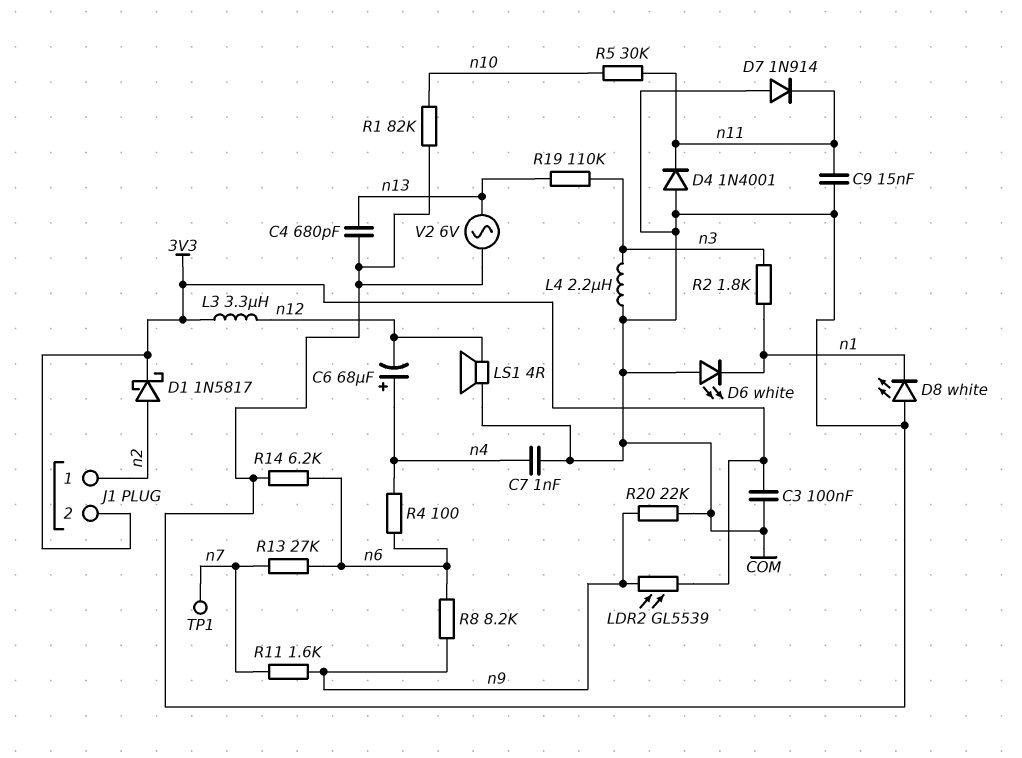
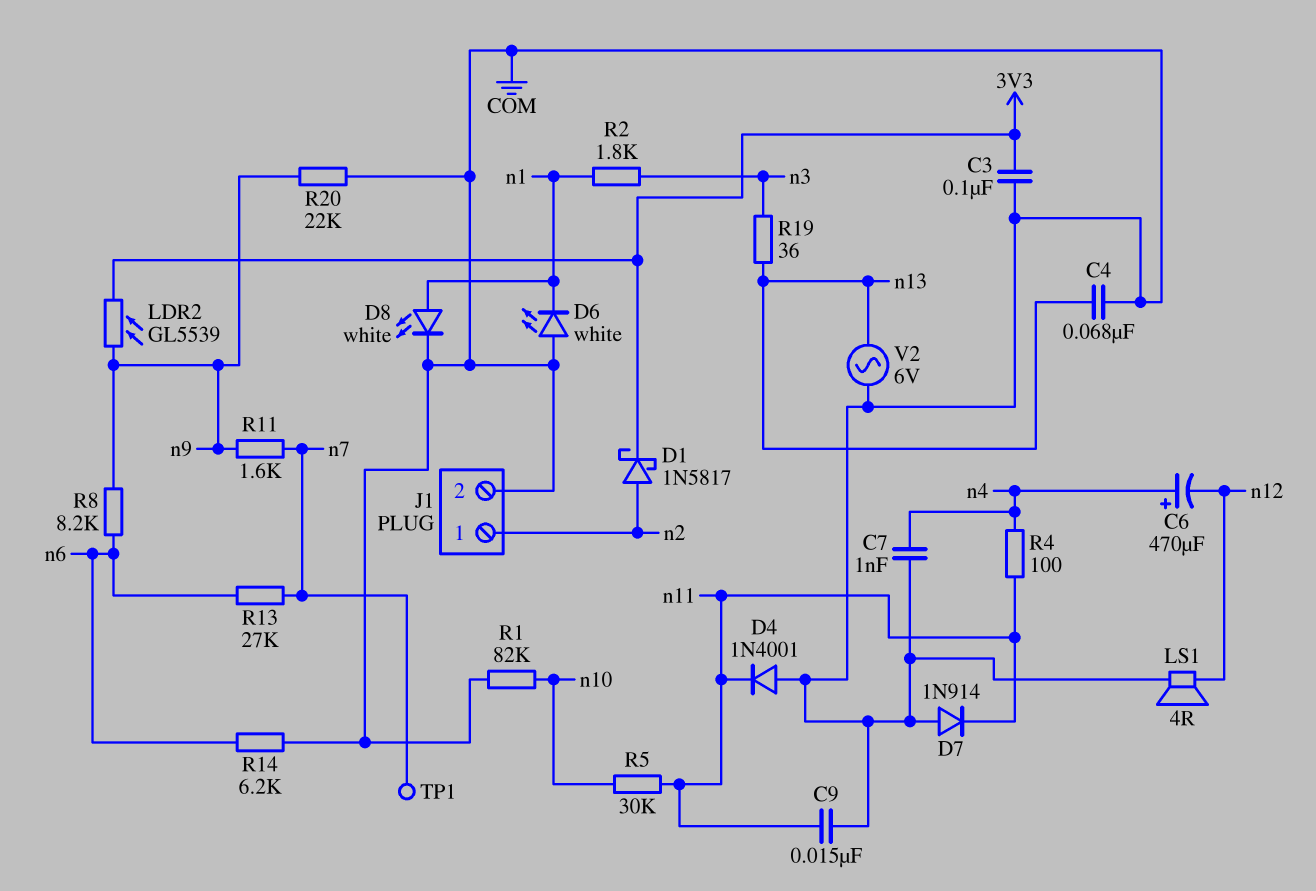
C4: 680pF (COM, n13) -> 68nF (COM, n13)
C6: 68uF (plus n4, minus n12) -> 470uF (plus n4, minus n12)
D8: LED white (A COM, K n1) -> LED white (A n1, K COM)
J1 pin 2: 3V3 -> COM
L3: 3.3uH (3V3, n12) -> none
L4: 2.2uH (COM, n3) -> none
R4: 100 (n4, n6) -> 100 (n4, n11)
R19: 110k (n3, n13) -> 36 (n3, n13)

